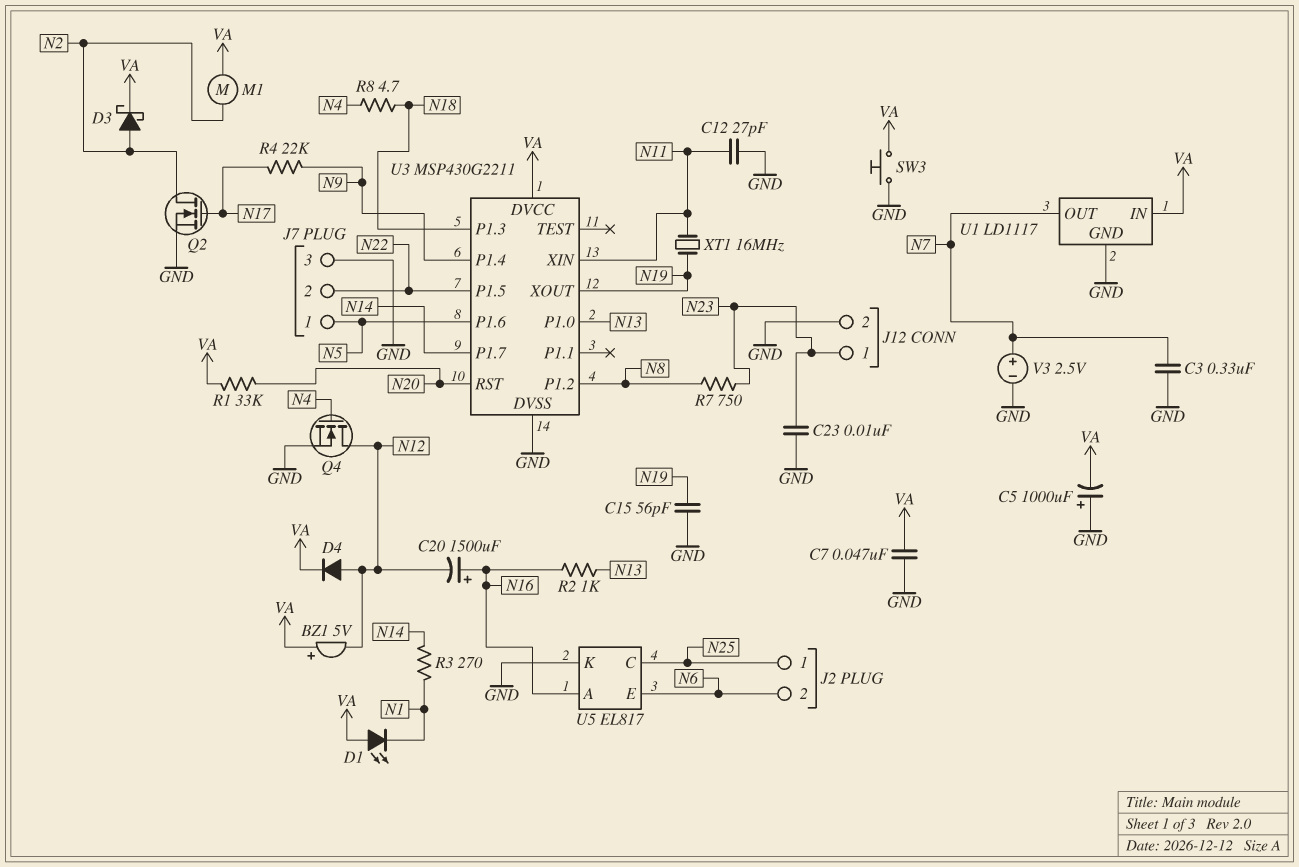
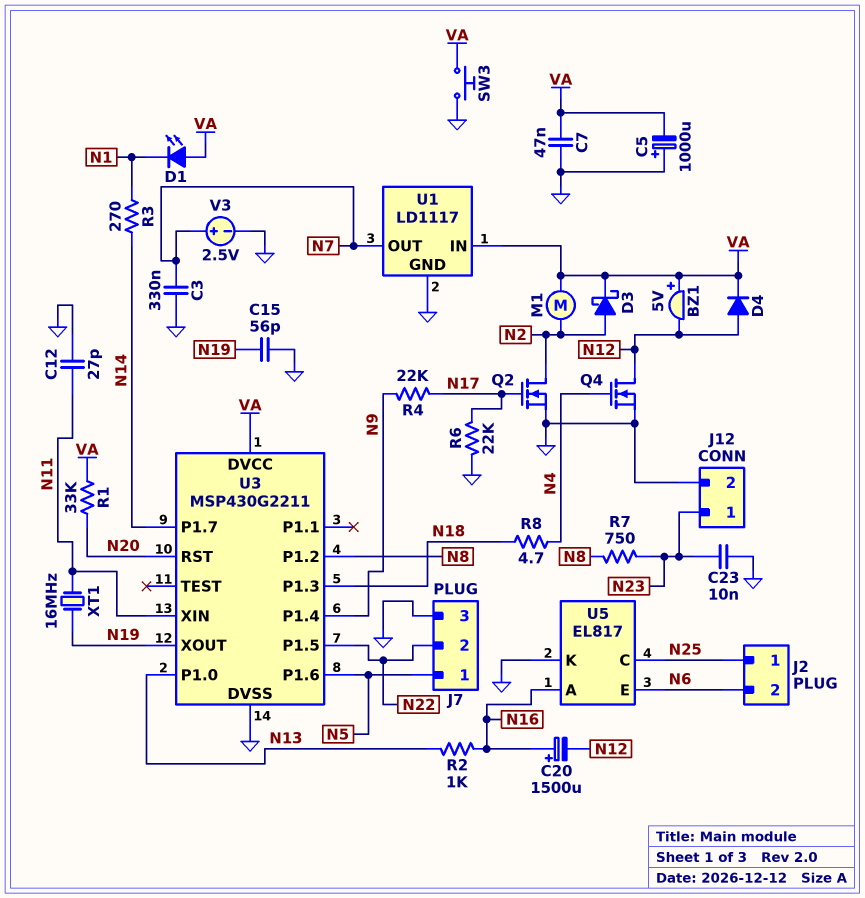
R6: none -> 22k (GND, N17)

